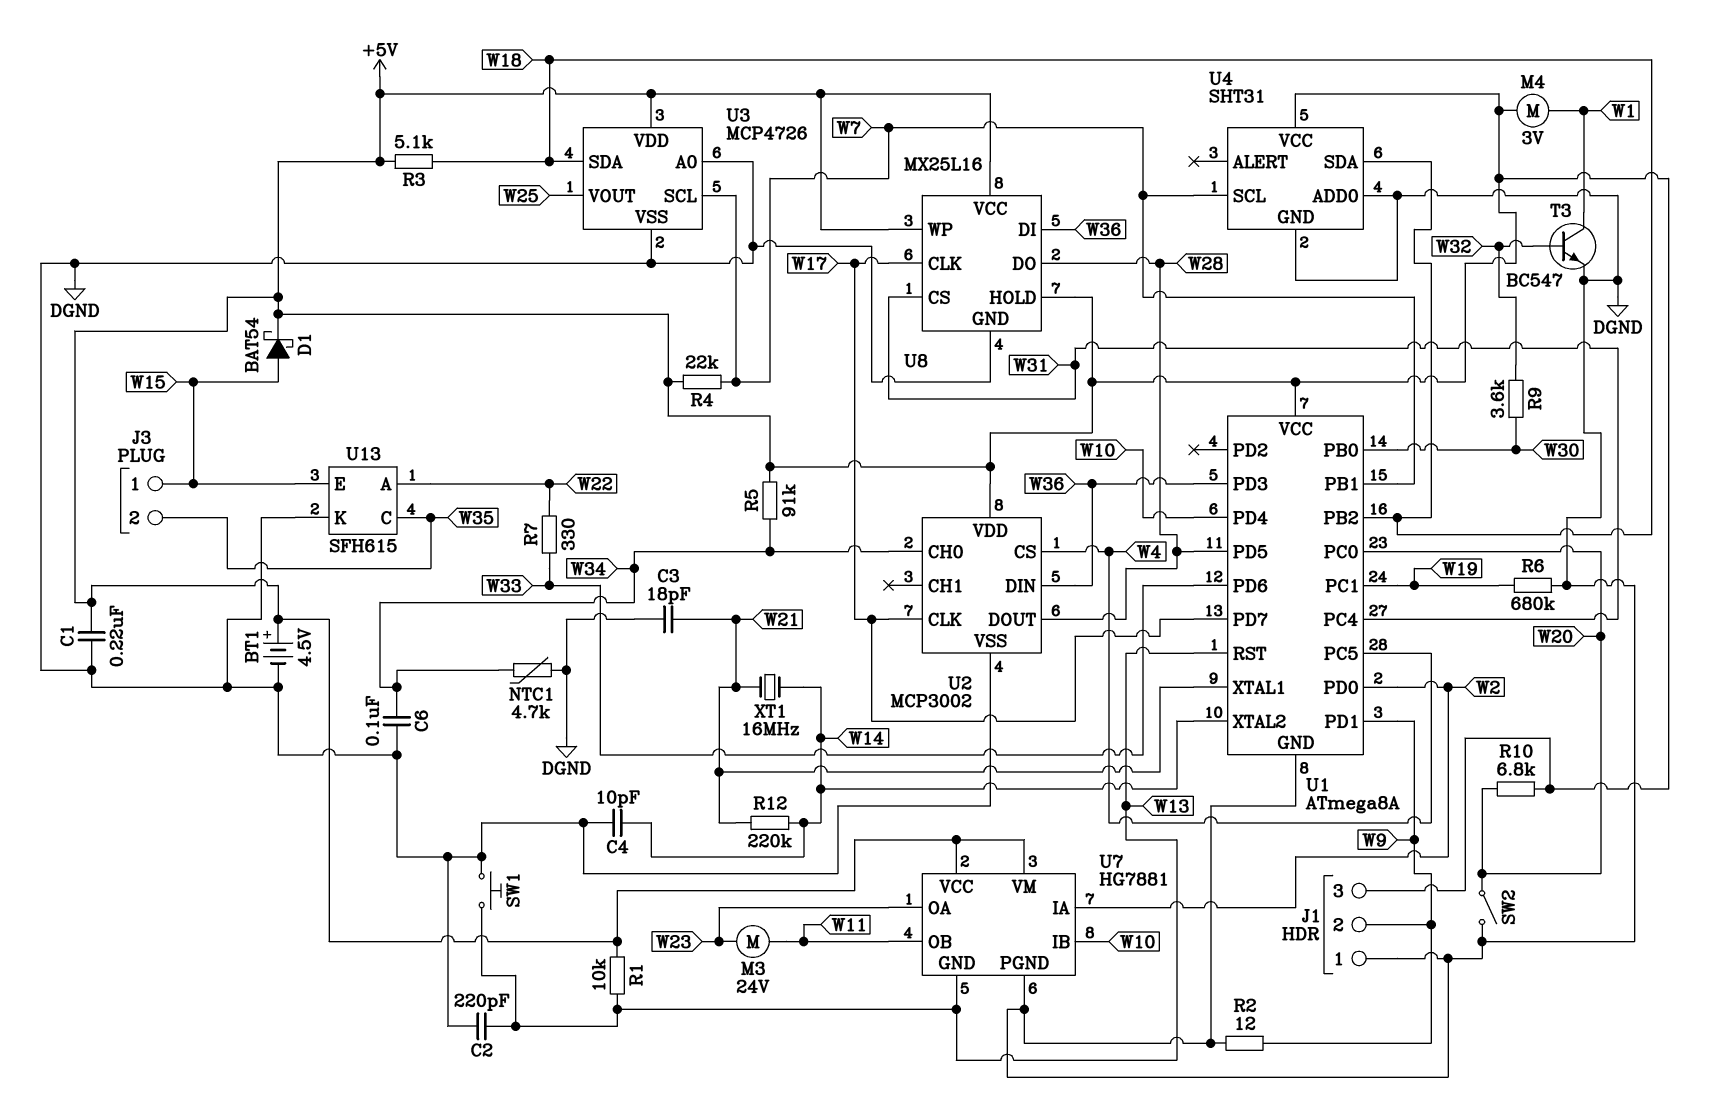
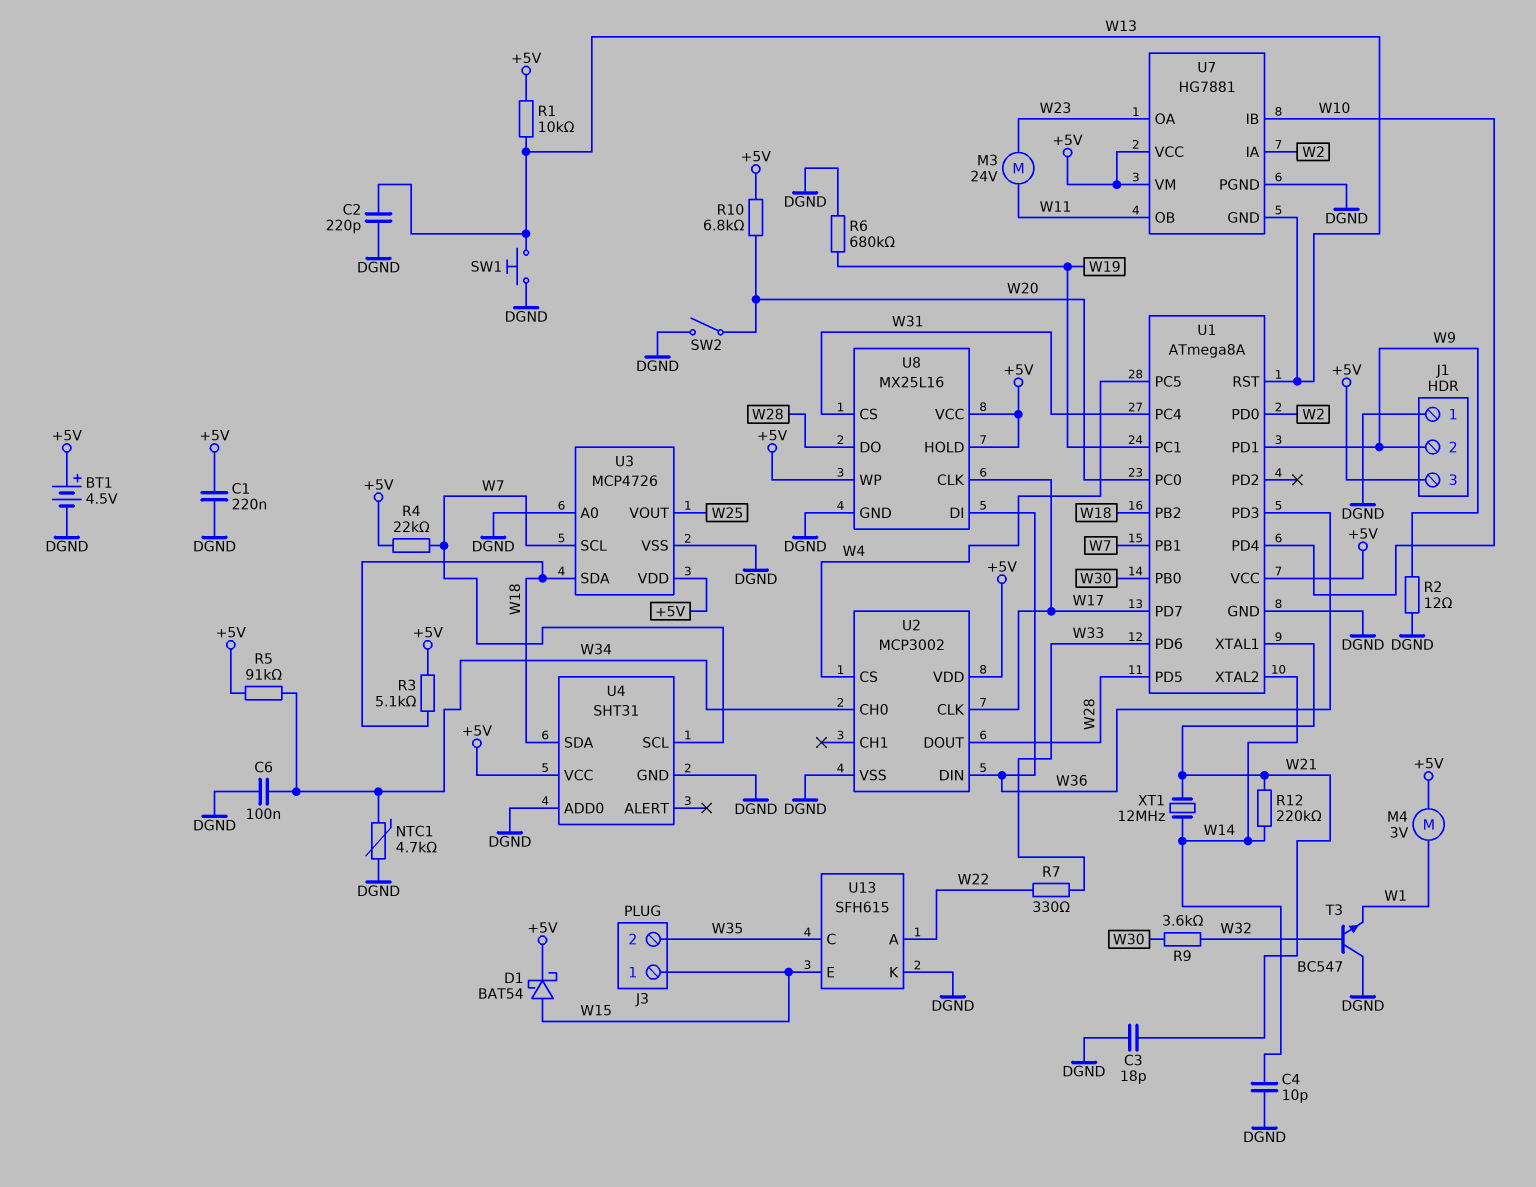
T3: NPN BC547 (B W32, C W1, E DGND) -> NPN BC547 (B W32, C DGND, E W1)
XT1: 16MHz (W14, W21) -> 12MHz (W14, W21)

